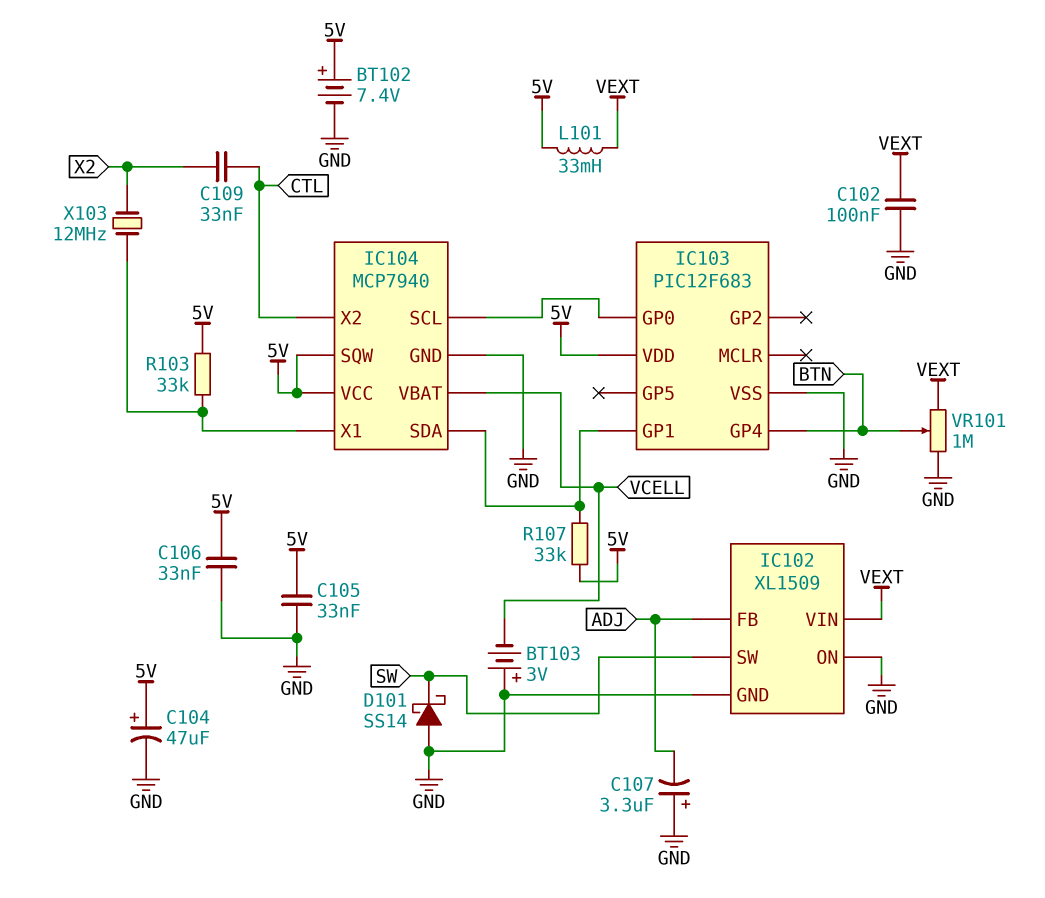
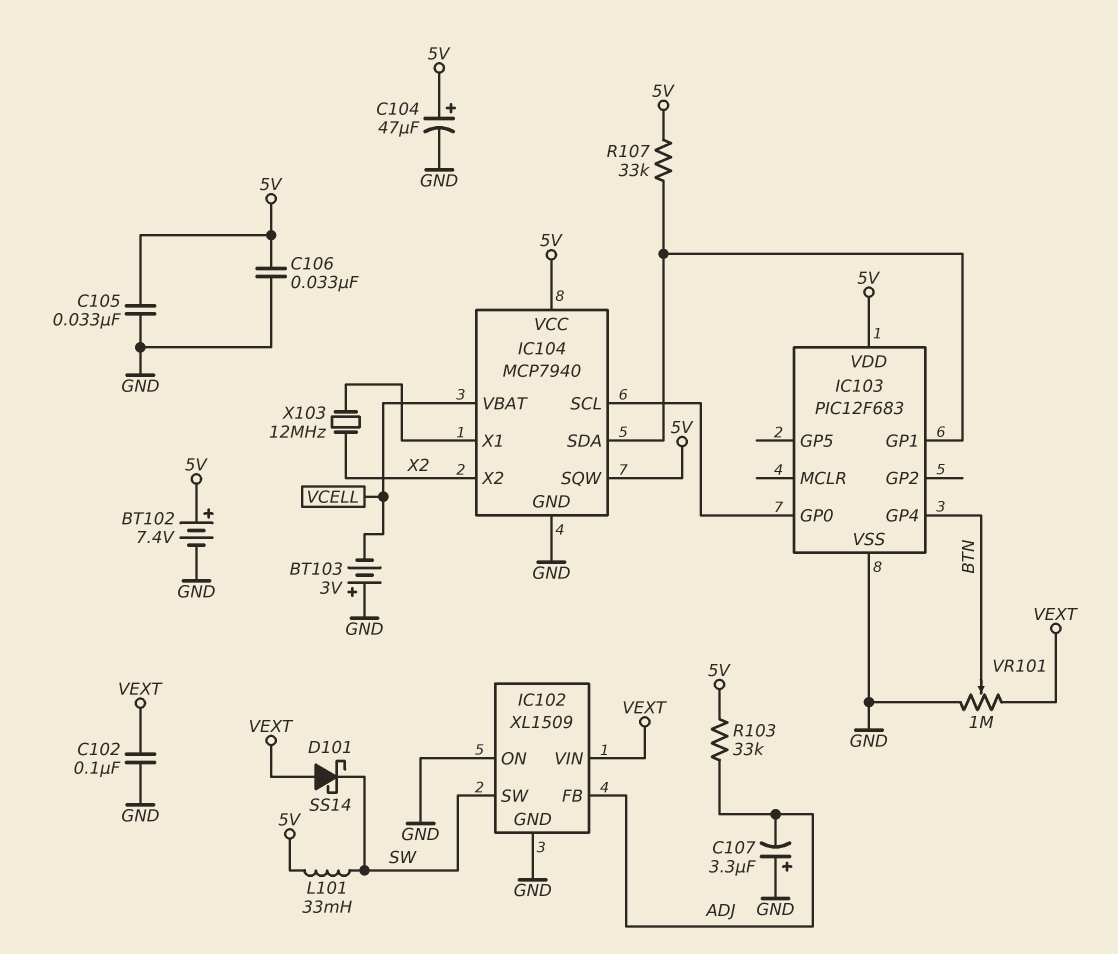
C109: 33nF (CTL, X2) -> none
D101: schottky SS14 (A GND, K SW) -> schottky SS14 (A VEXT, K SW)
IC104 pin X2: CTL -> X2
L101: 33mH (5V, VEXT) -> 33mH (5V, SW)
R103: 33k (5V, IC104/X1) -> 33k (5V, ADJ)

